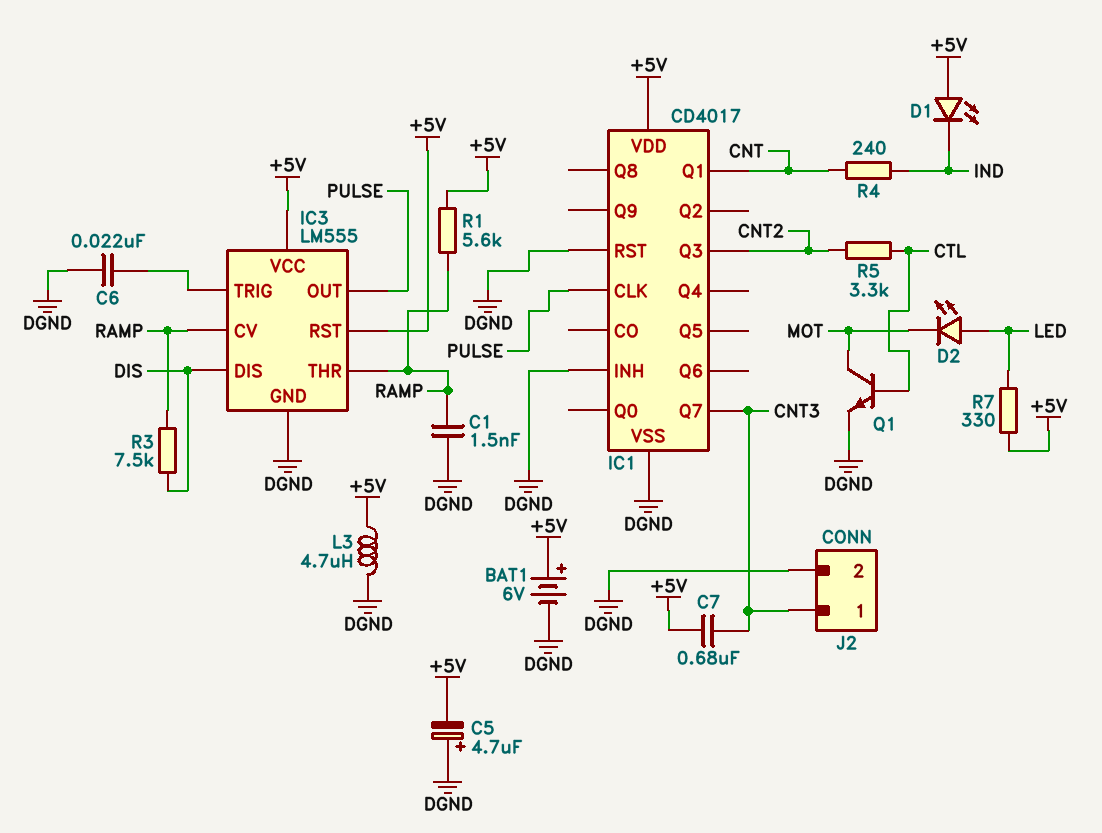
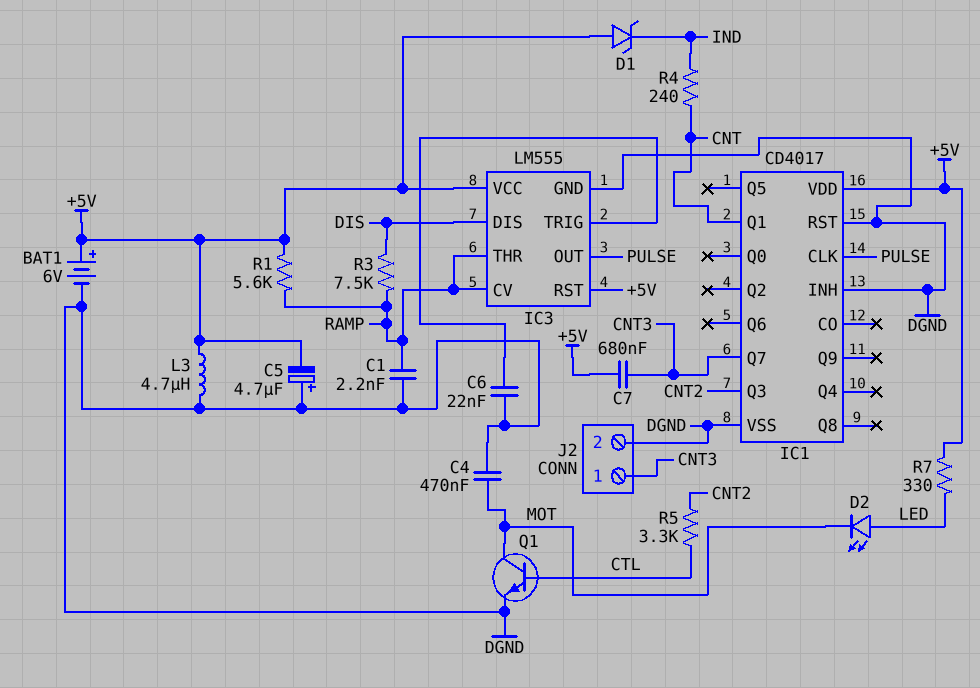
C1: 1.5nF (DGND, RAMP) -> 2.2nF (DGND, RAMP)
C4: none -> 470nF (DGND, MOT)
D1: LED (A +5V, K IND) -> zener (A +5V, K IND)

